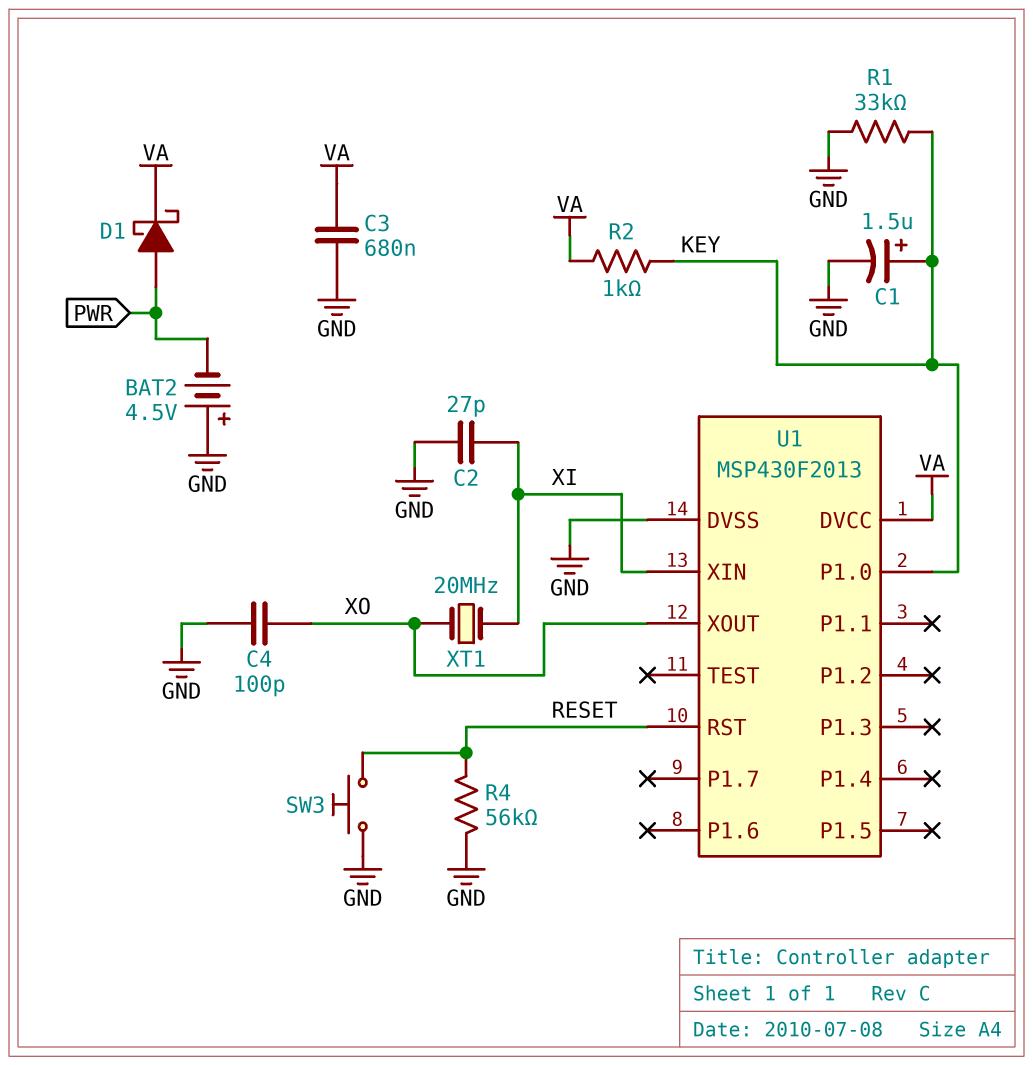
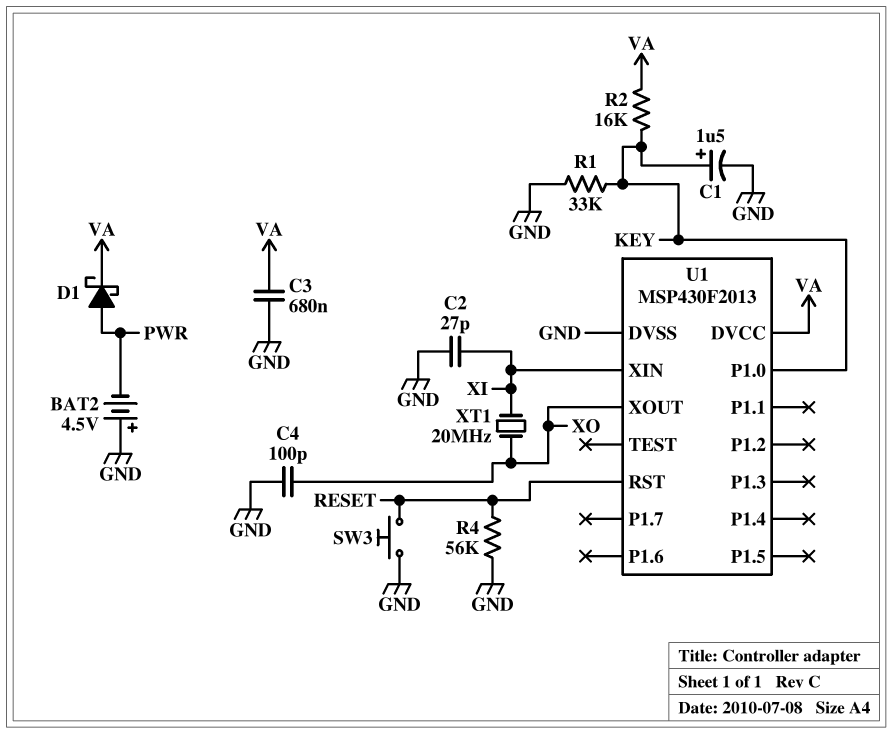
R2: 1k (KEY, VA) -> 16k (KEY, VA)

